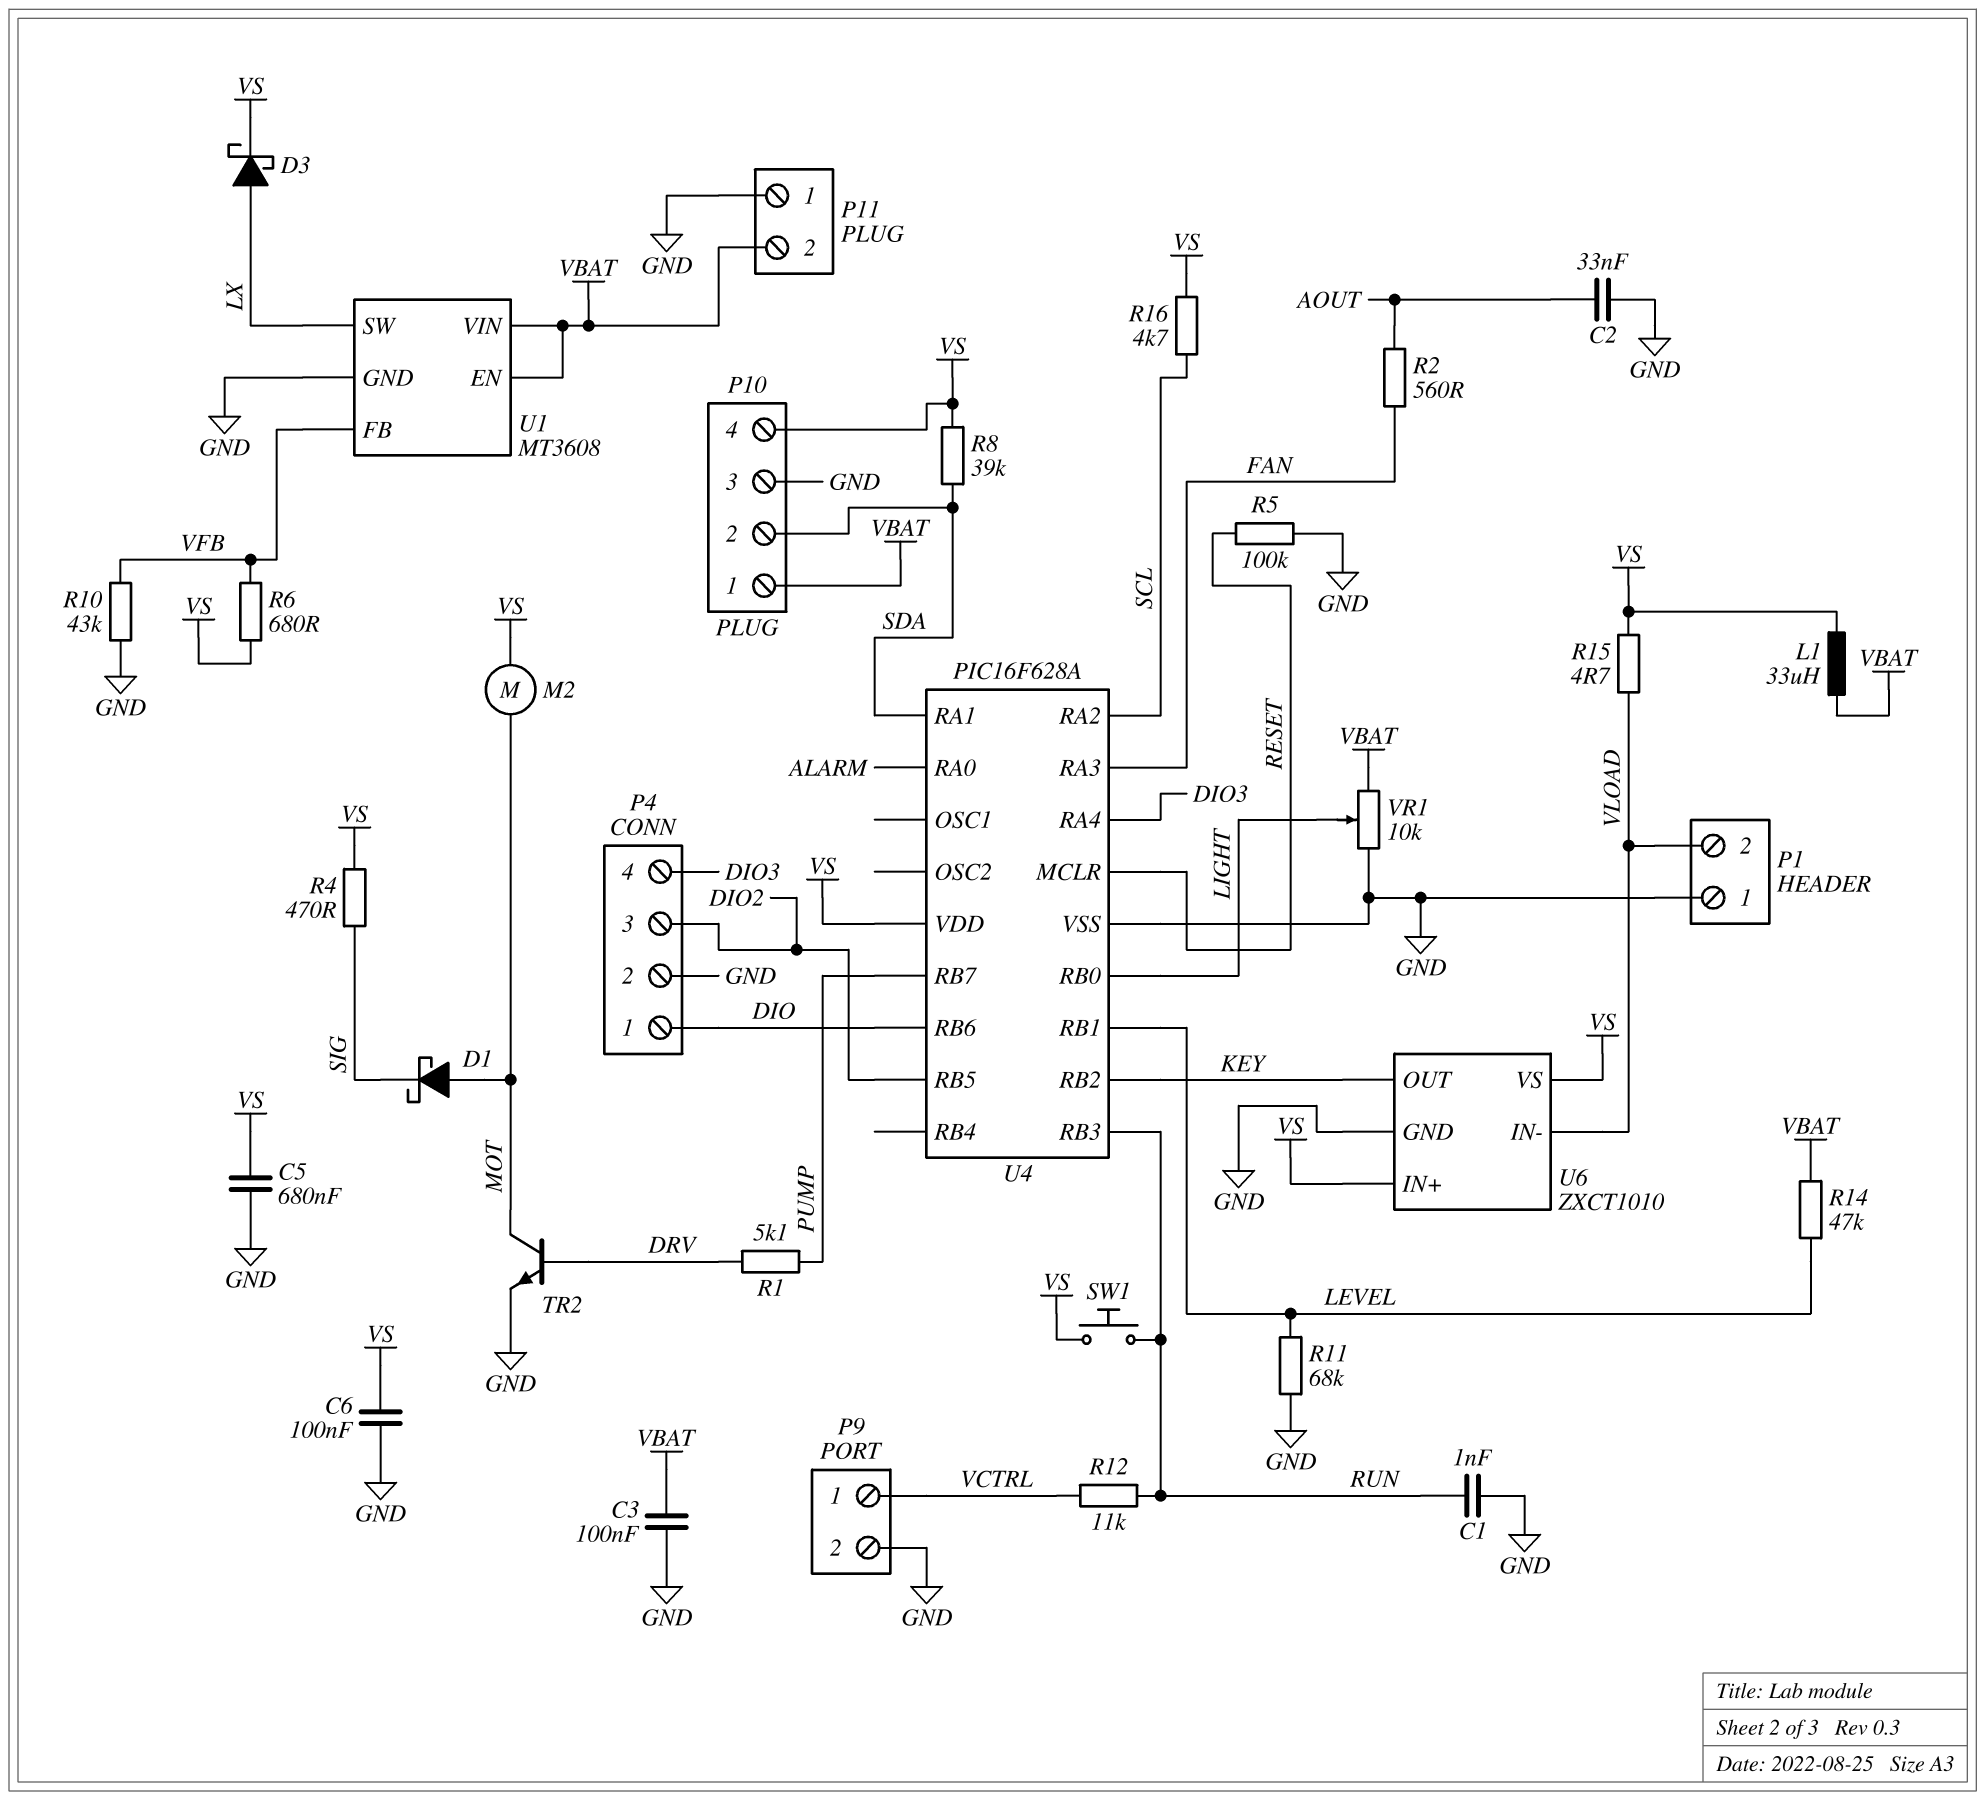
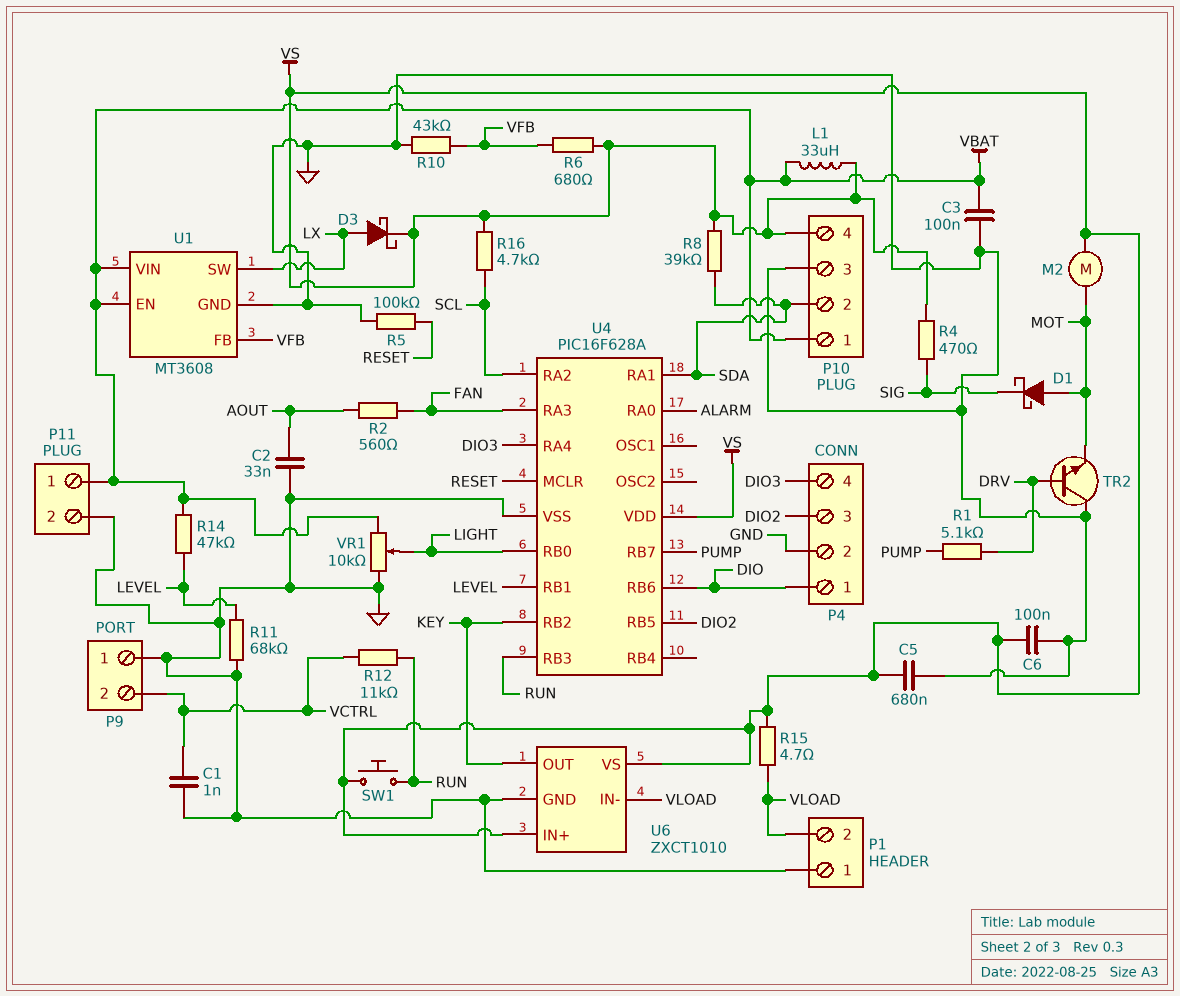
C1: 1nF (GND, RUN) -> 1nF (GND, VCTRL)
P9 pin 1: VCTRL -> GND
P9 pin 2: GND -> VCTRL
P11 pin 1: GND -> VBAT
P11 pin 2: VBAT -> GND
TR2: NPN (B DRV, C MOT, E GND) -> NPN (B DRV, C GND, E MOT)

